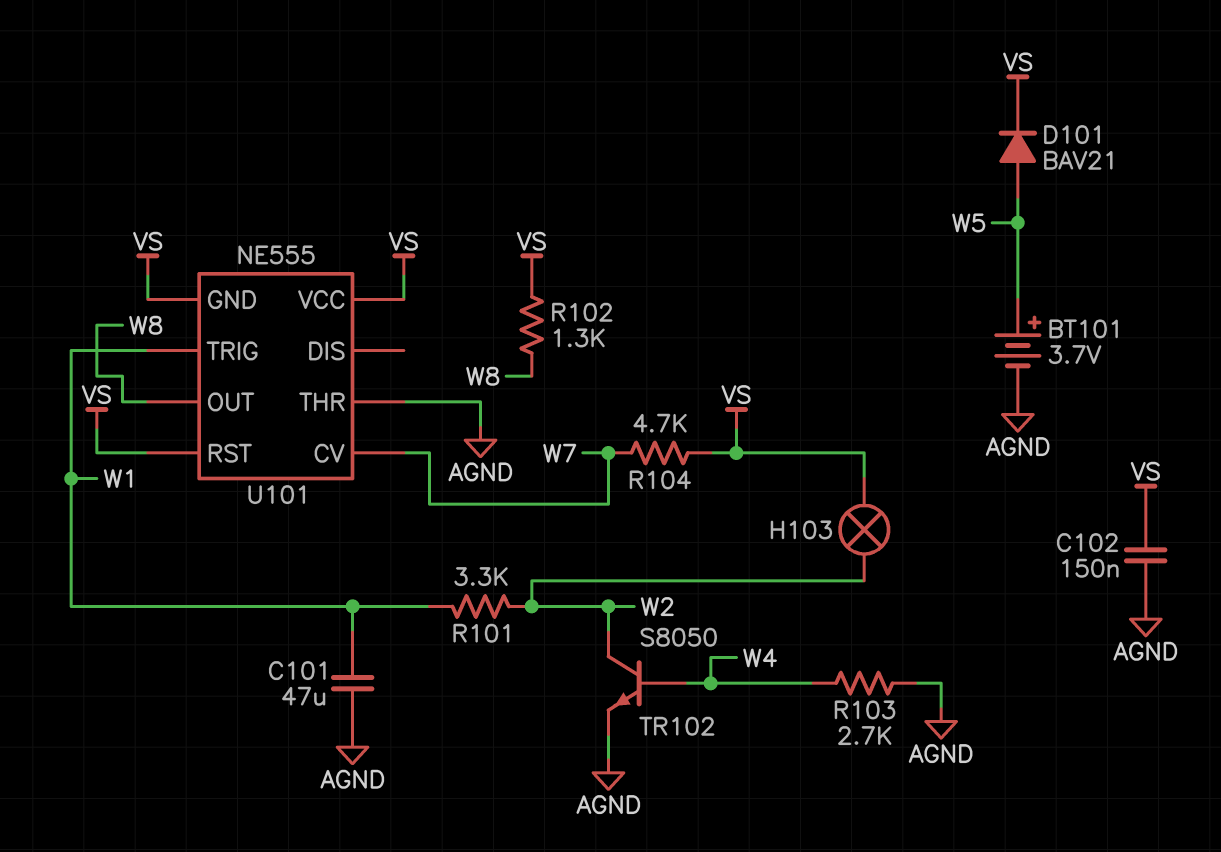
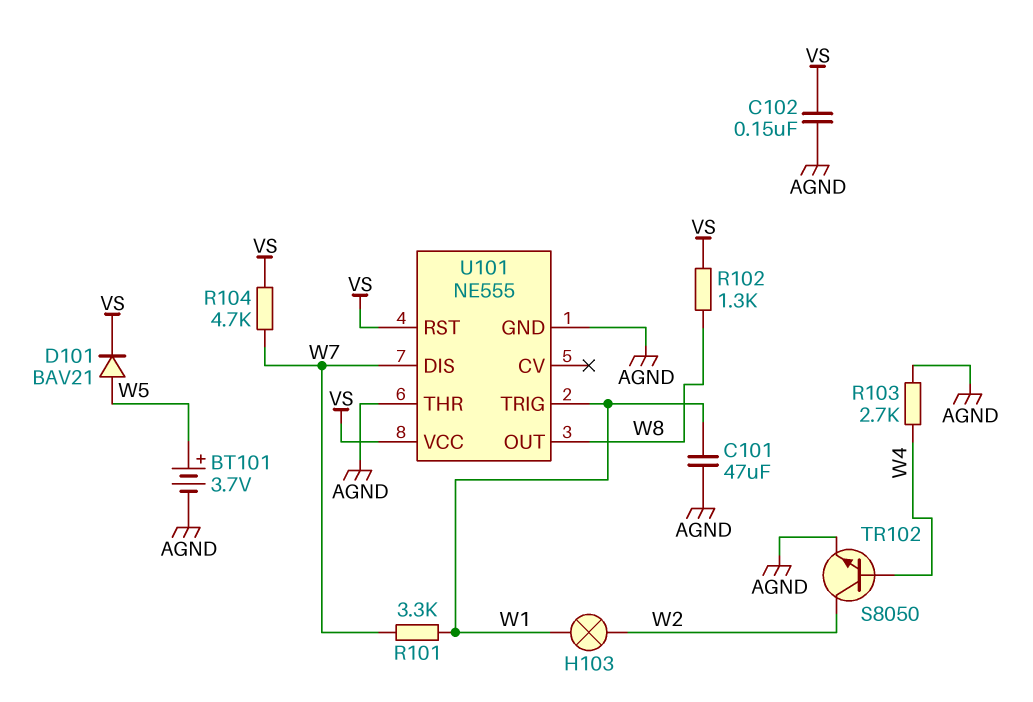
H103: lamp (VS, W2) -> lamp (W1, W2)
R101: 3.3k (W1, W2) -> 3.3k (W1, W7)
U101 pin CV: W7 -> none
U101 pin DIS: none -> W7
U101 pin GND: VS -> AGND

